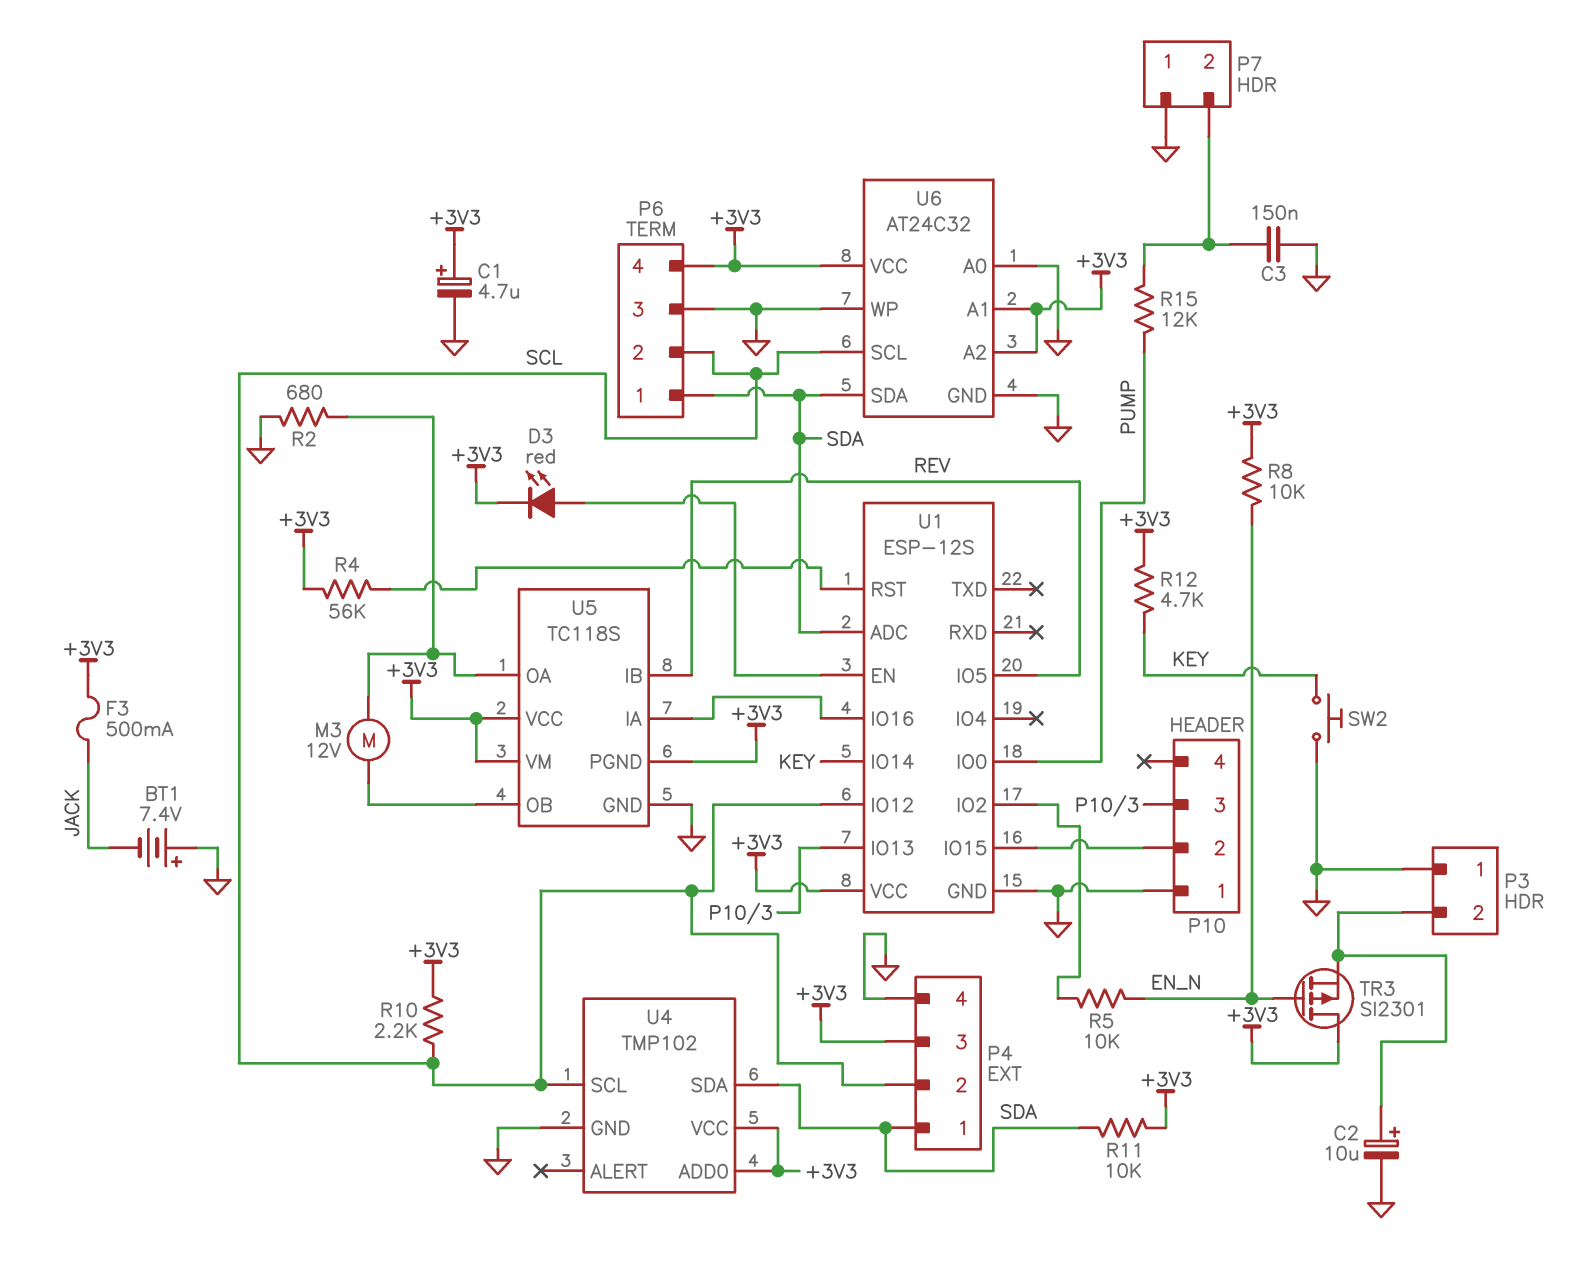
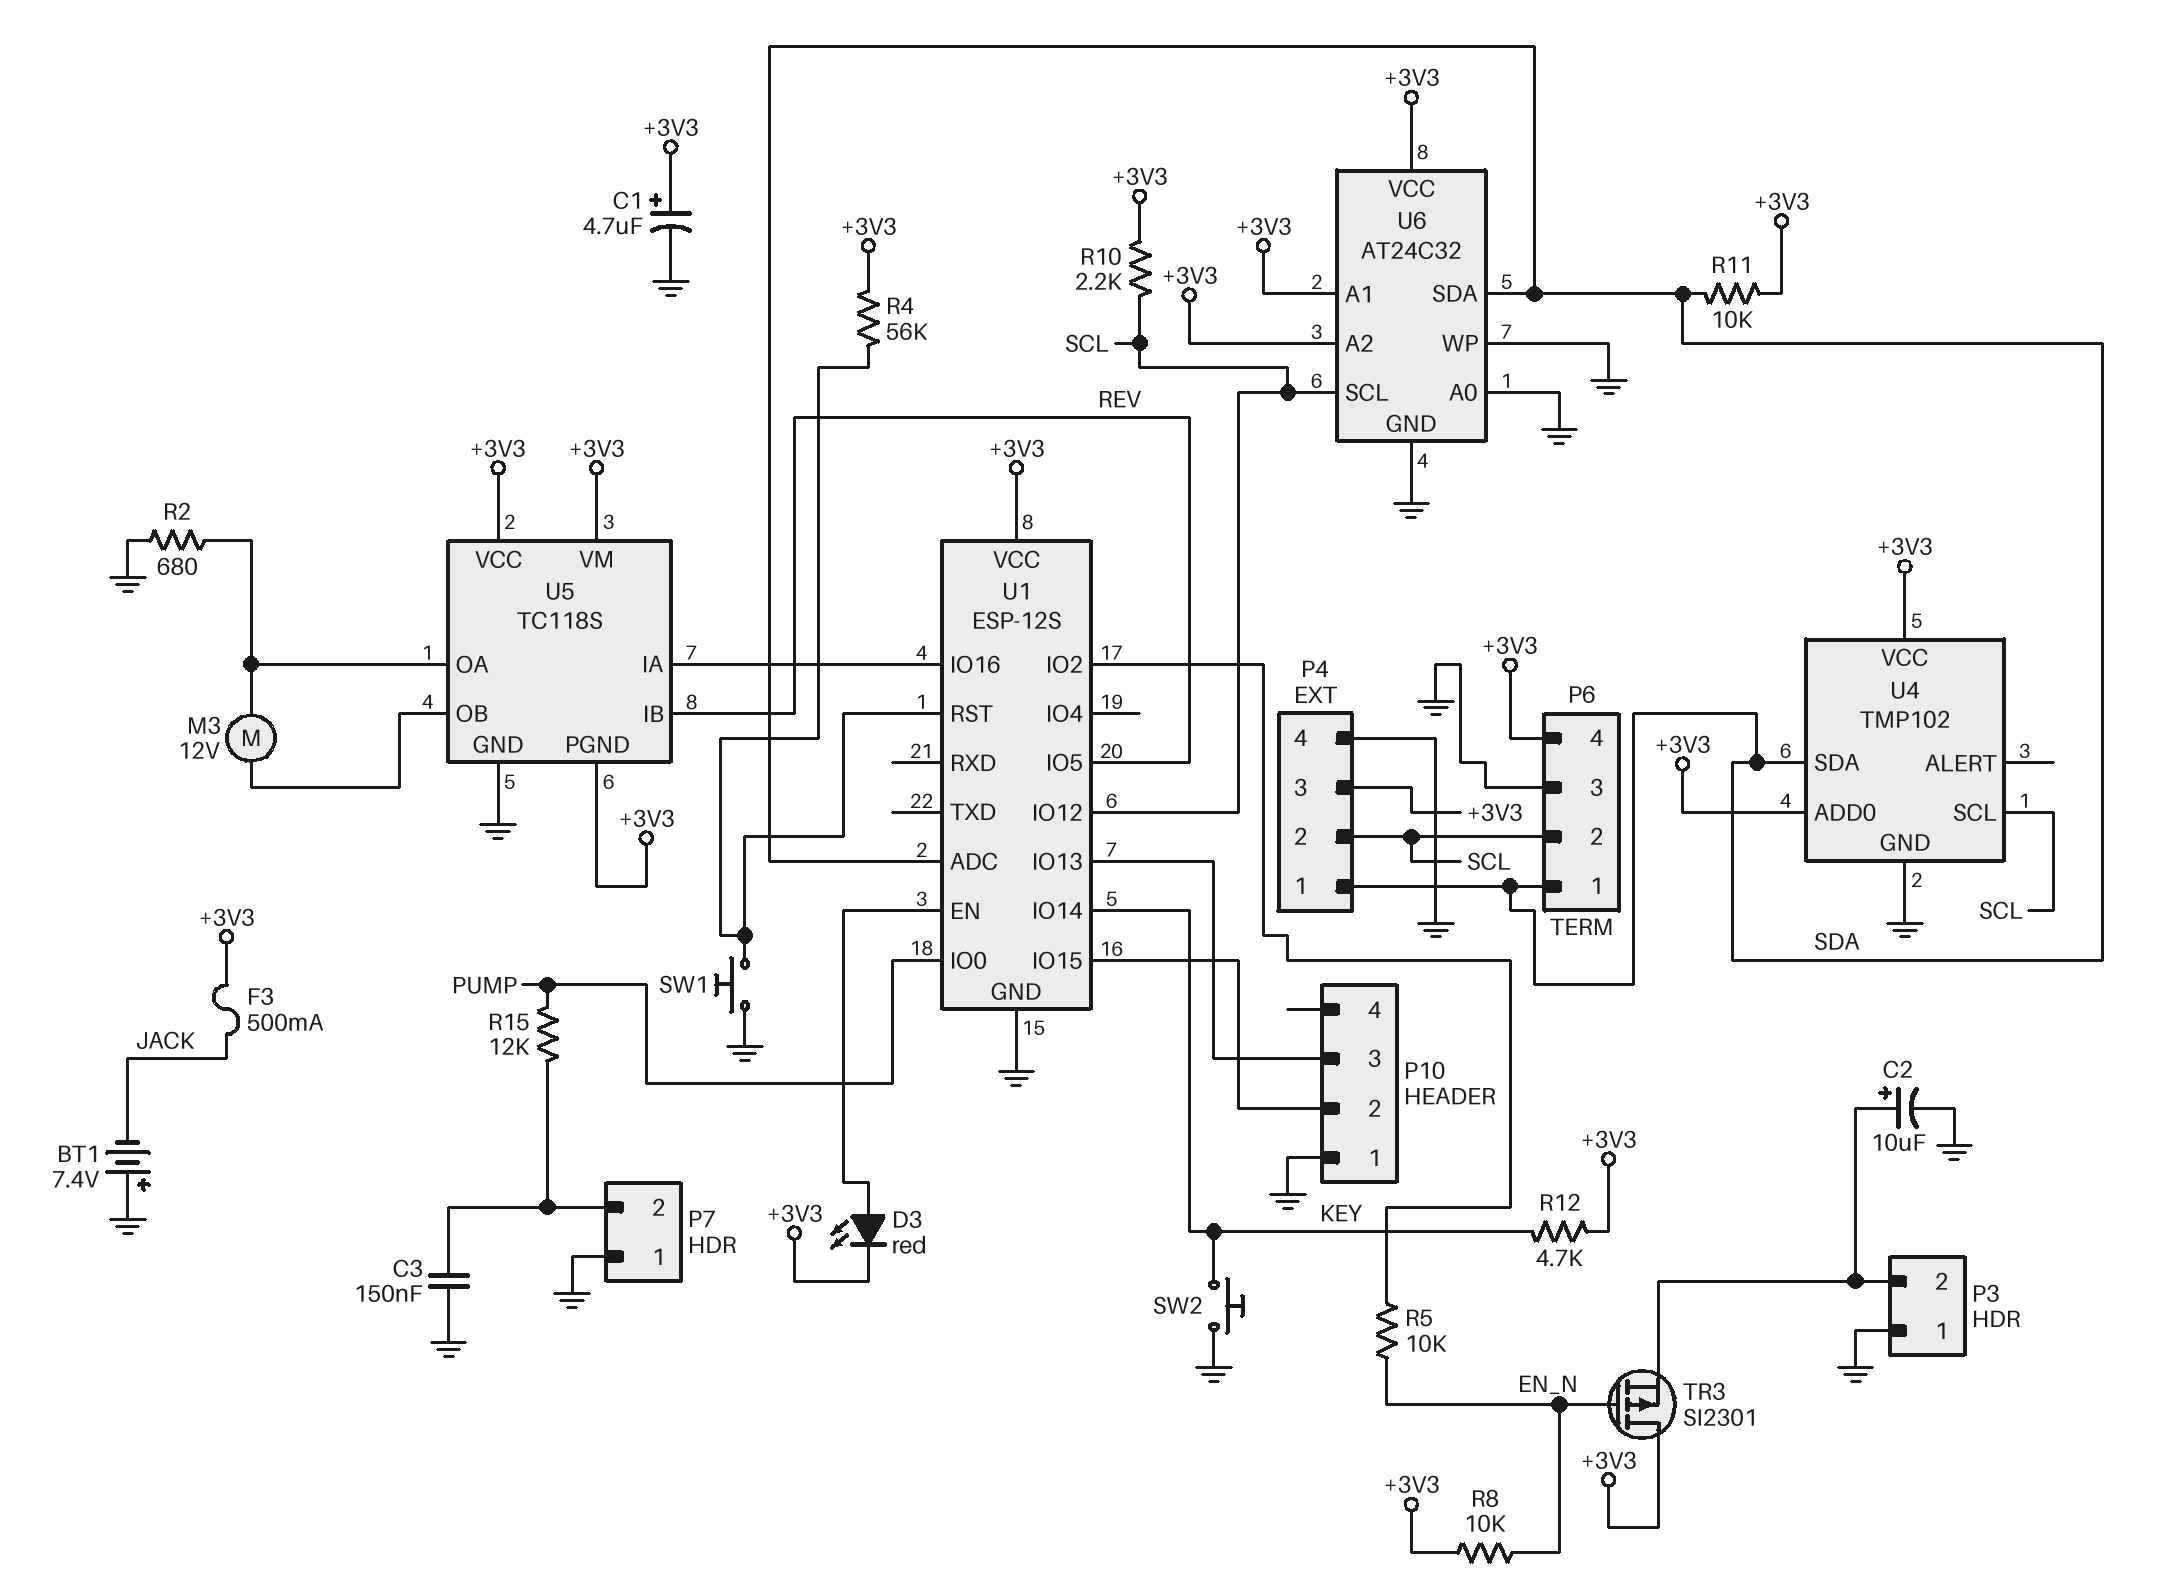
SW1: none -> button (GND, U1/RST)

